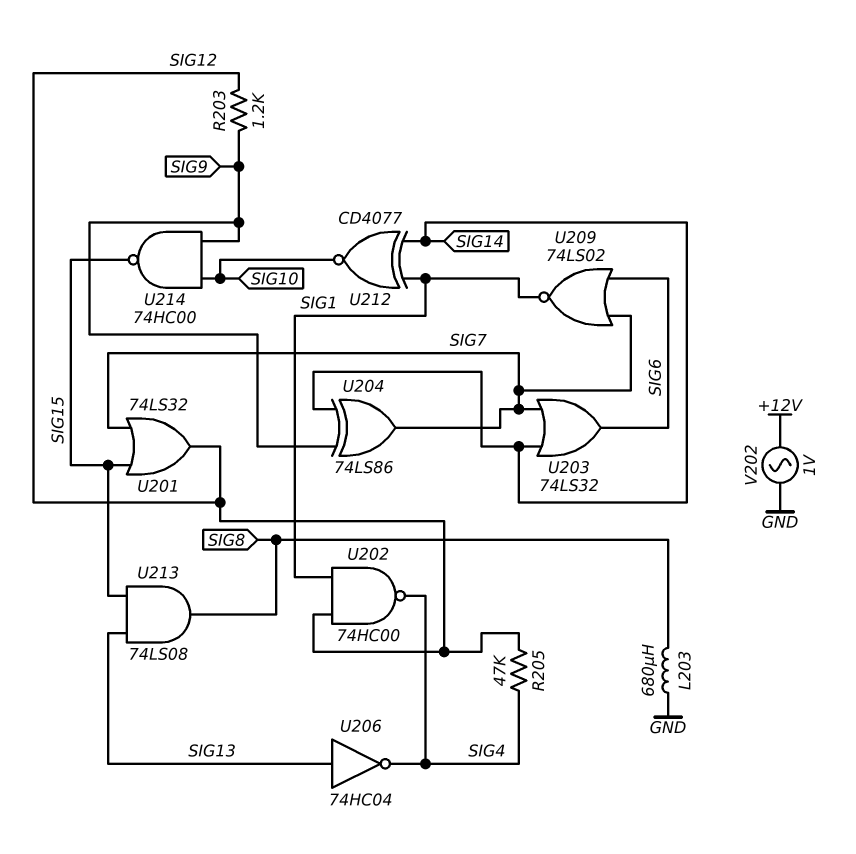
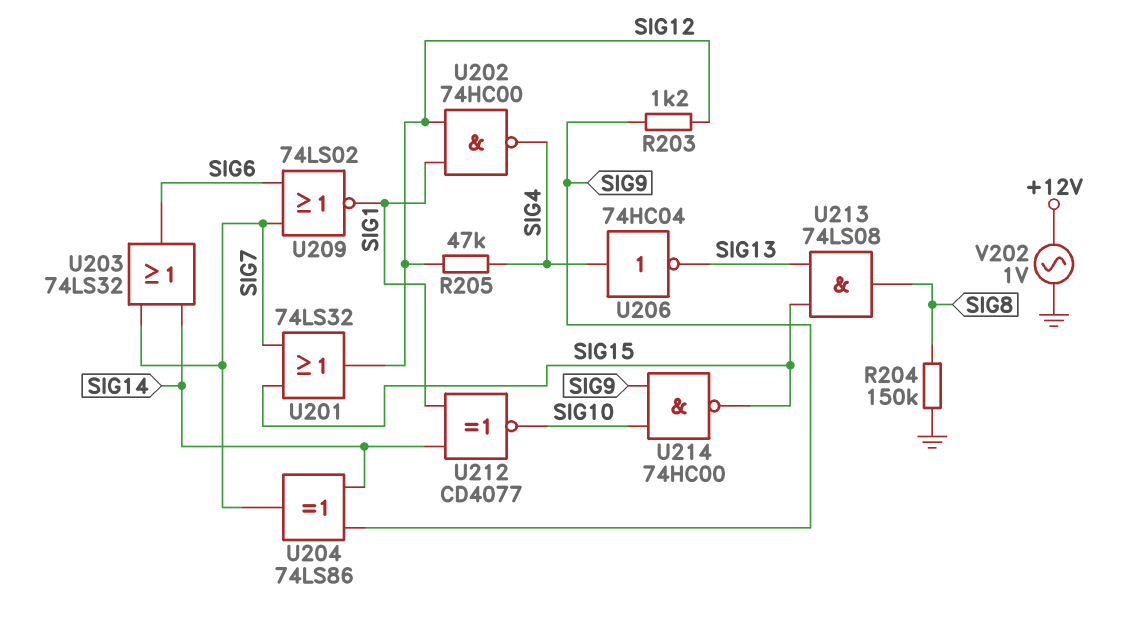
L203: 680uH (GND, SIG8) -> none
R204: none -> 150k (GND, SIG8)
U206: NOT 74HC04 (in SIG13, out SIG4) -> NOT 74HC04 (in SIG4, out SIG13)

